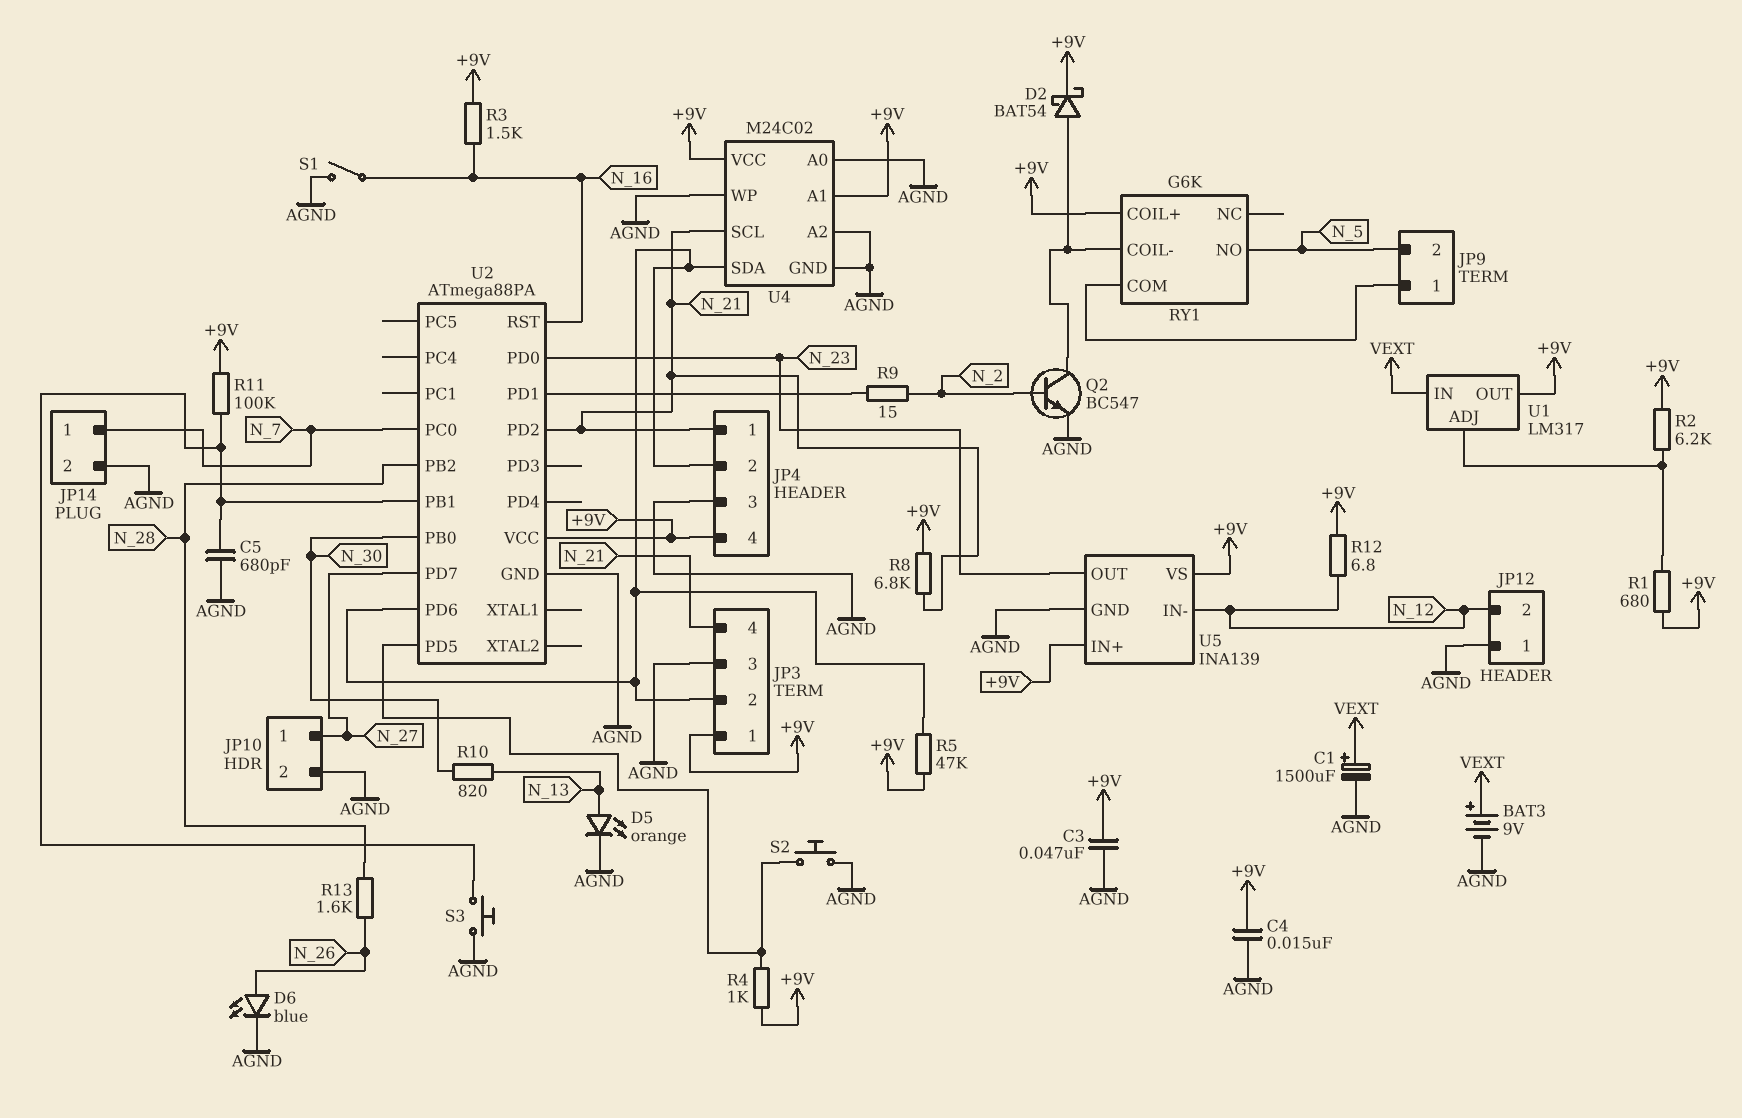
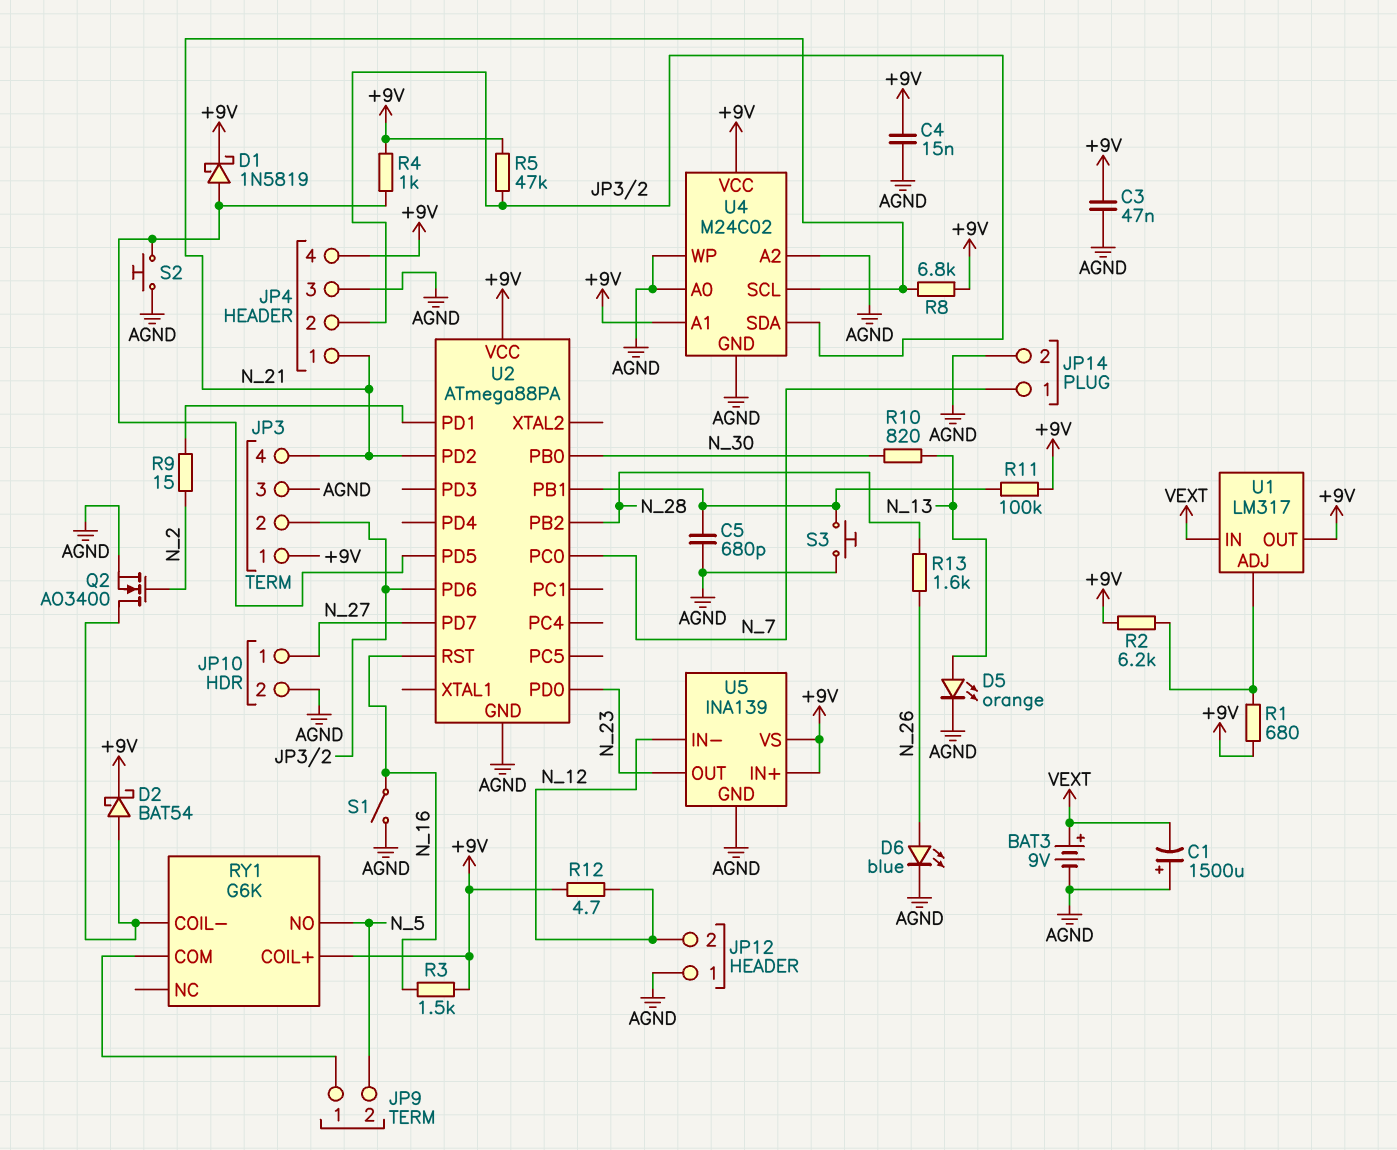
C1: 1500uF (plus VEXT, minus AGND) -> 1500uF (plus AGND, minus VEXT)
D1: none -> schottky 1N5819 (A U2/PD5, K +9V)
Q2: NPN BC547 (B N_2, C RY1/COIL-, E AGND) -> NMOS AO3400 (G N_2, D RY1/COIL-, S AGND)
R12: 6.8 (+9V, N_12) -> 4.7 (+9V, N_12)

